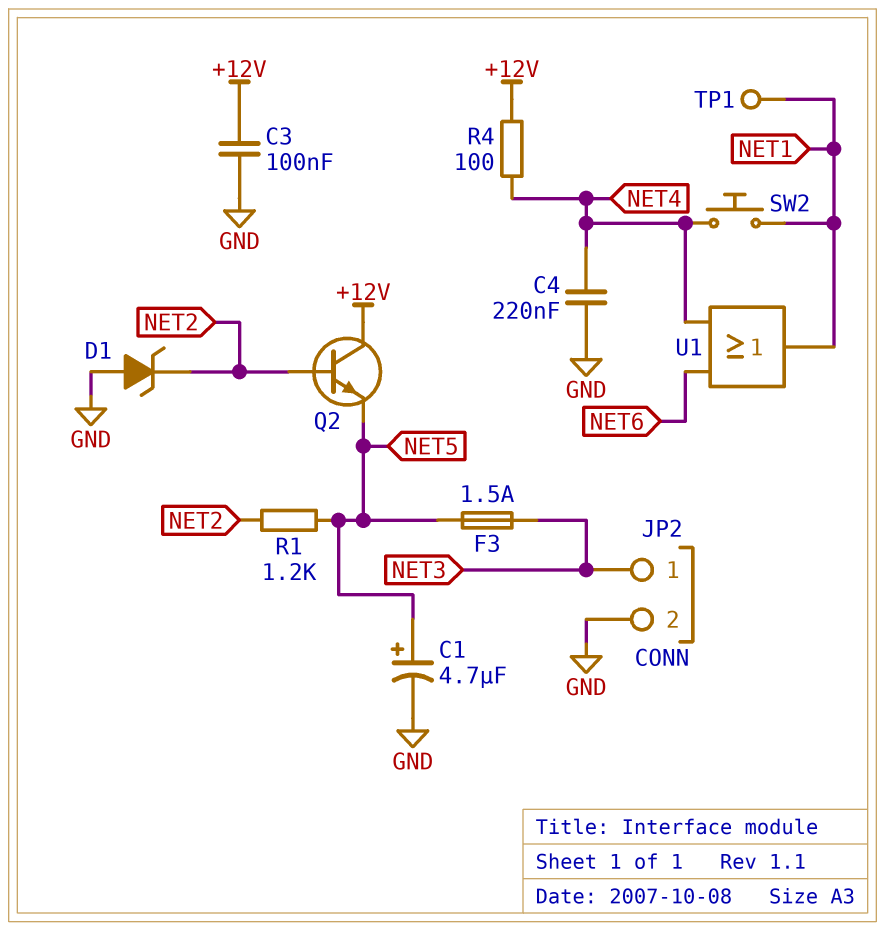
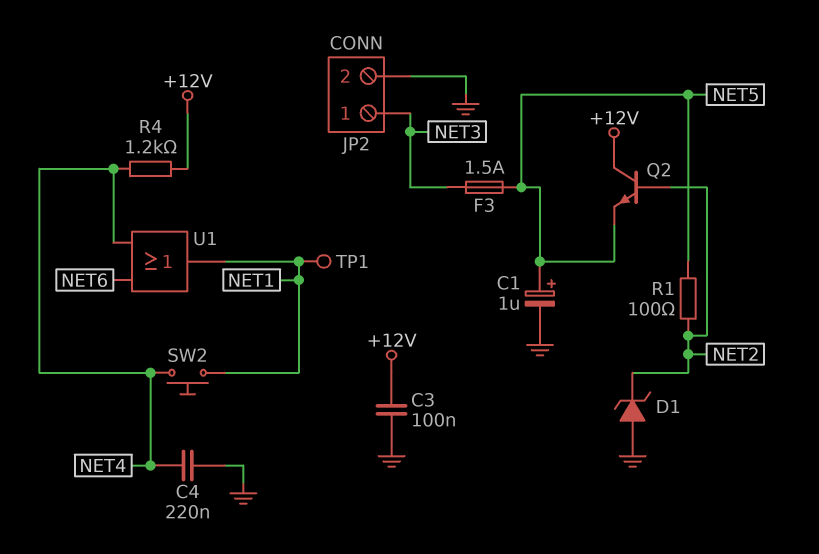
C1: 4.7uF (plus NET5, minus GND) -> 1uF (plus NET5, minus GND)
R1: 1.2k (NET2, NET5) -> 100 (NET2, NET5)
R4: 100 (+12V, NET4) -> 1.2k (+12V, NET4)

